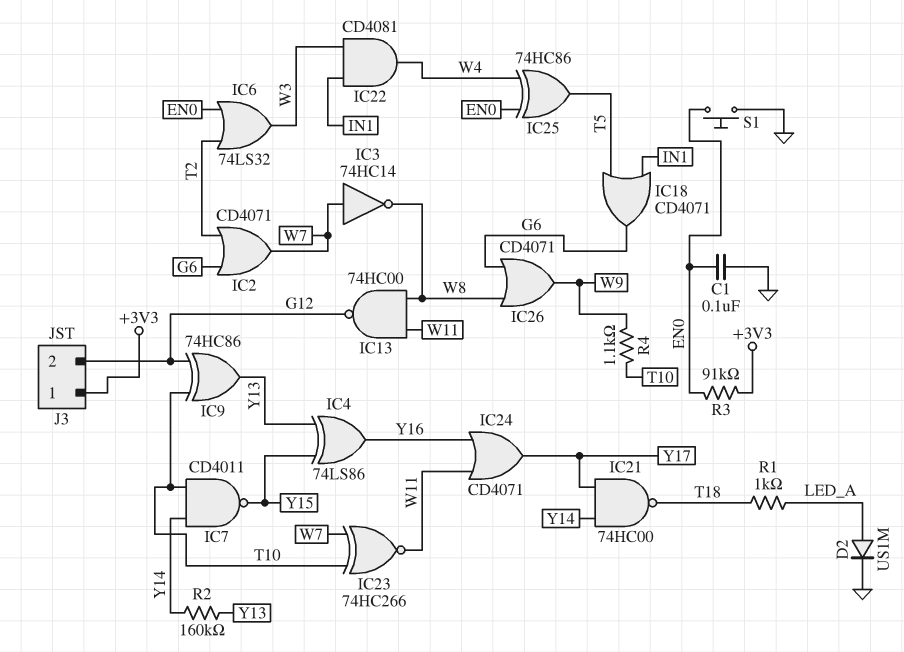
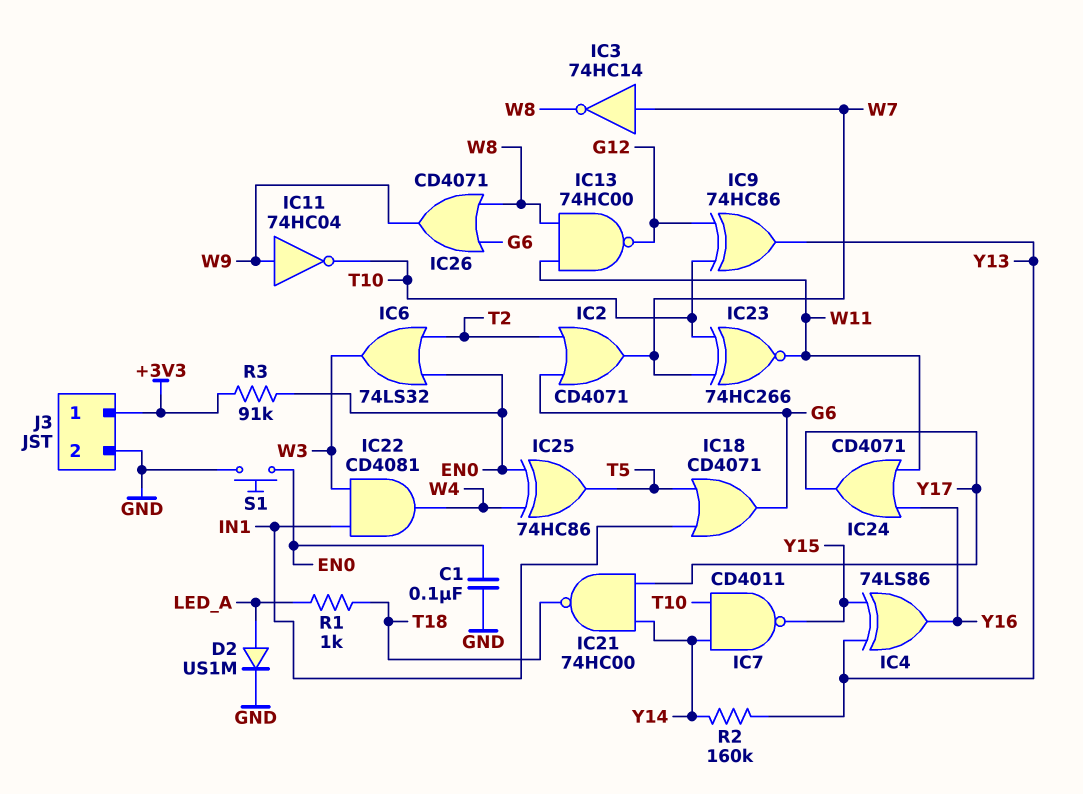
IC11: none -> NOT 74HC04 (in W9, out T10)
J3 pin 2: G12 -> GND
R4: 1.1k (T10, W9) -> none

